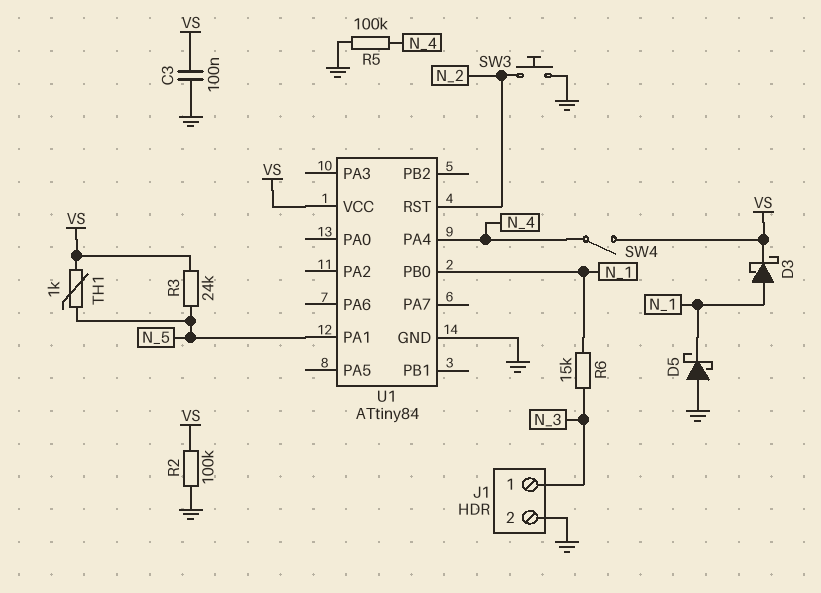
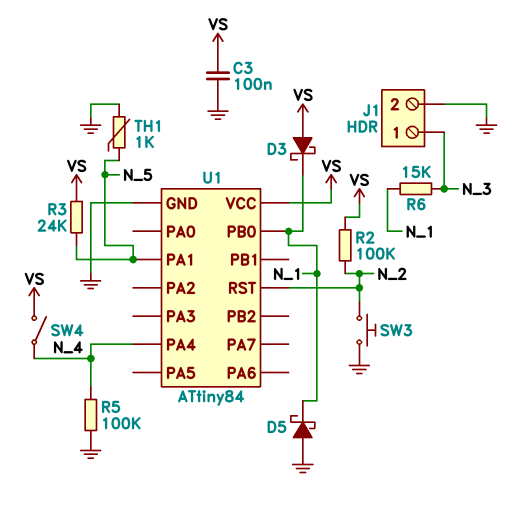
D3: schottky (A N_1, K VS) -> schottky (A VS, K N_1)
R2: 100k (GND, VS) -> 100k (N_2, VS)
TH1: 1k (N_5, VS) -> 1k (GND, N_5)

